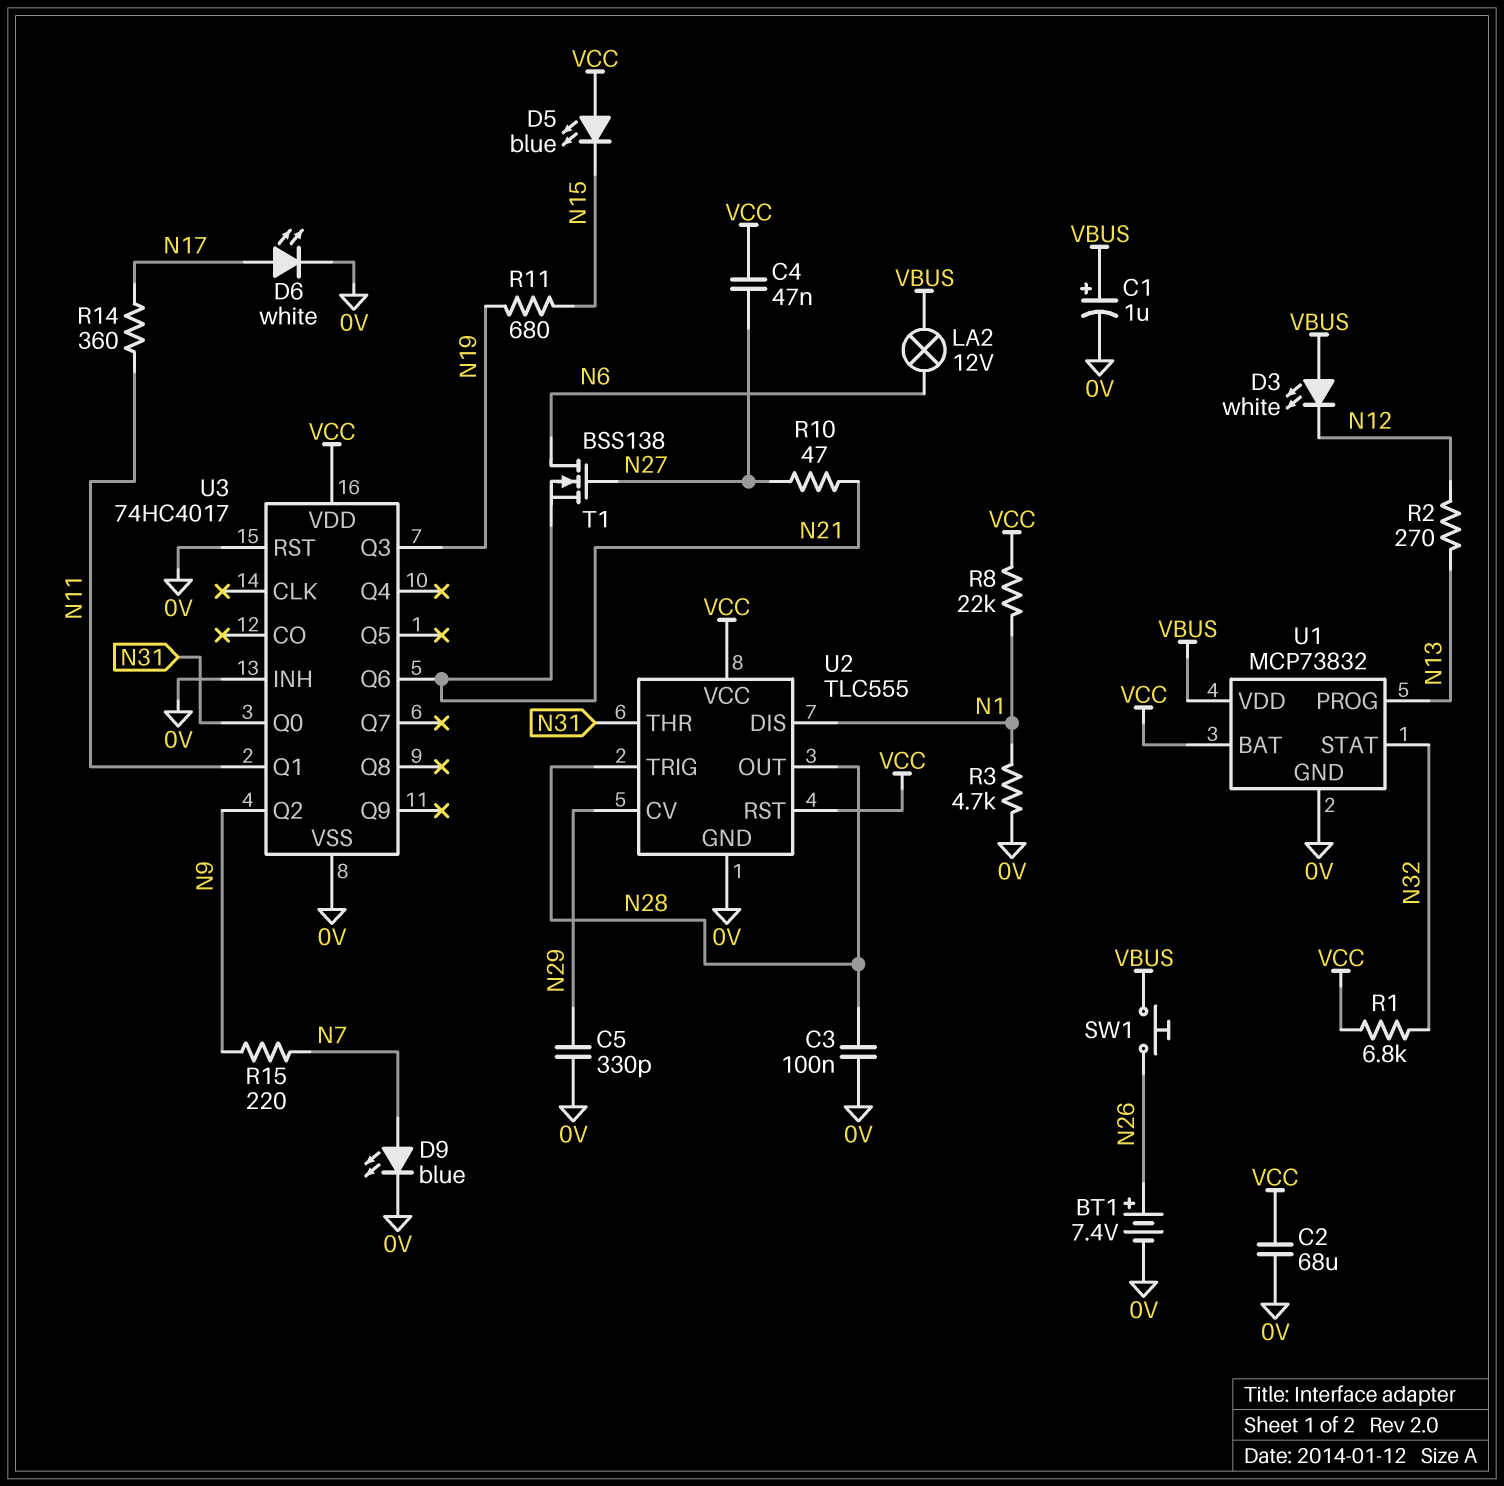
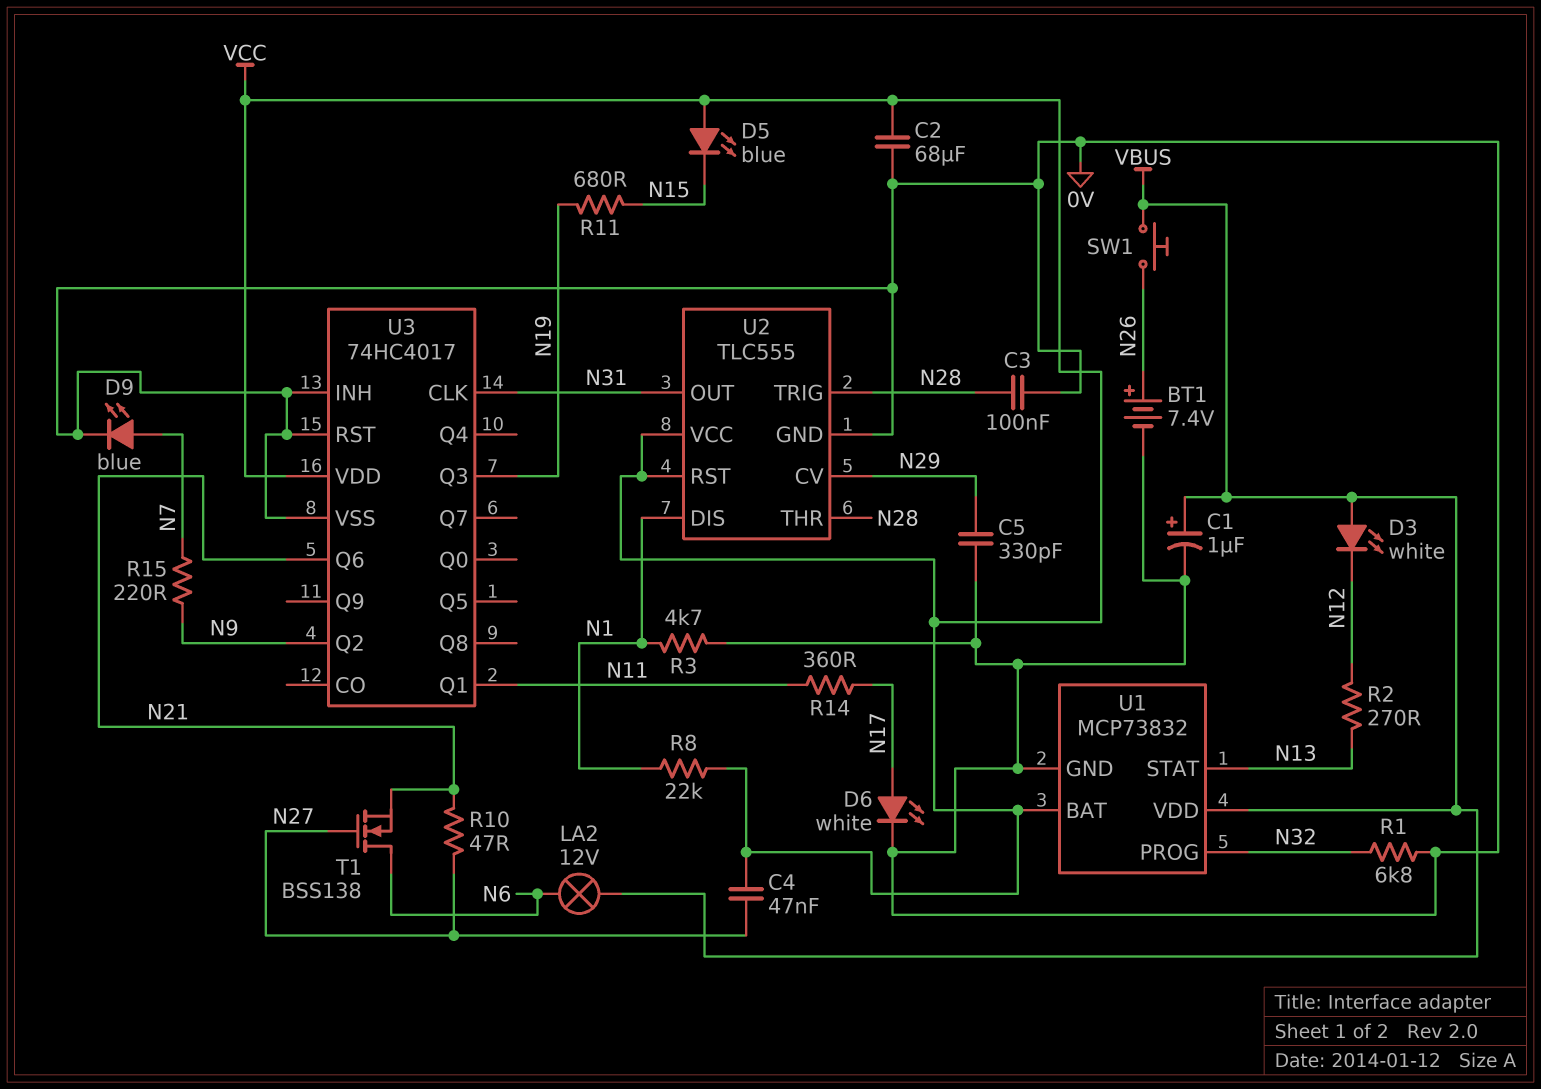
R1: 6.8k (N32, VCC) -> 6.8k (0V, N32)
U1 pin PROG: N13 -> N32
U1 pin STAT: N32 -> N13
U2 pin OUT: N28 -> N31
U2 pin THR: N31 -> N28
U3 pin CLK: none -> N31
U3 pin Q0: N31 -> none

